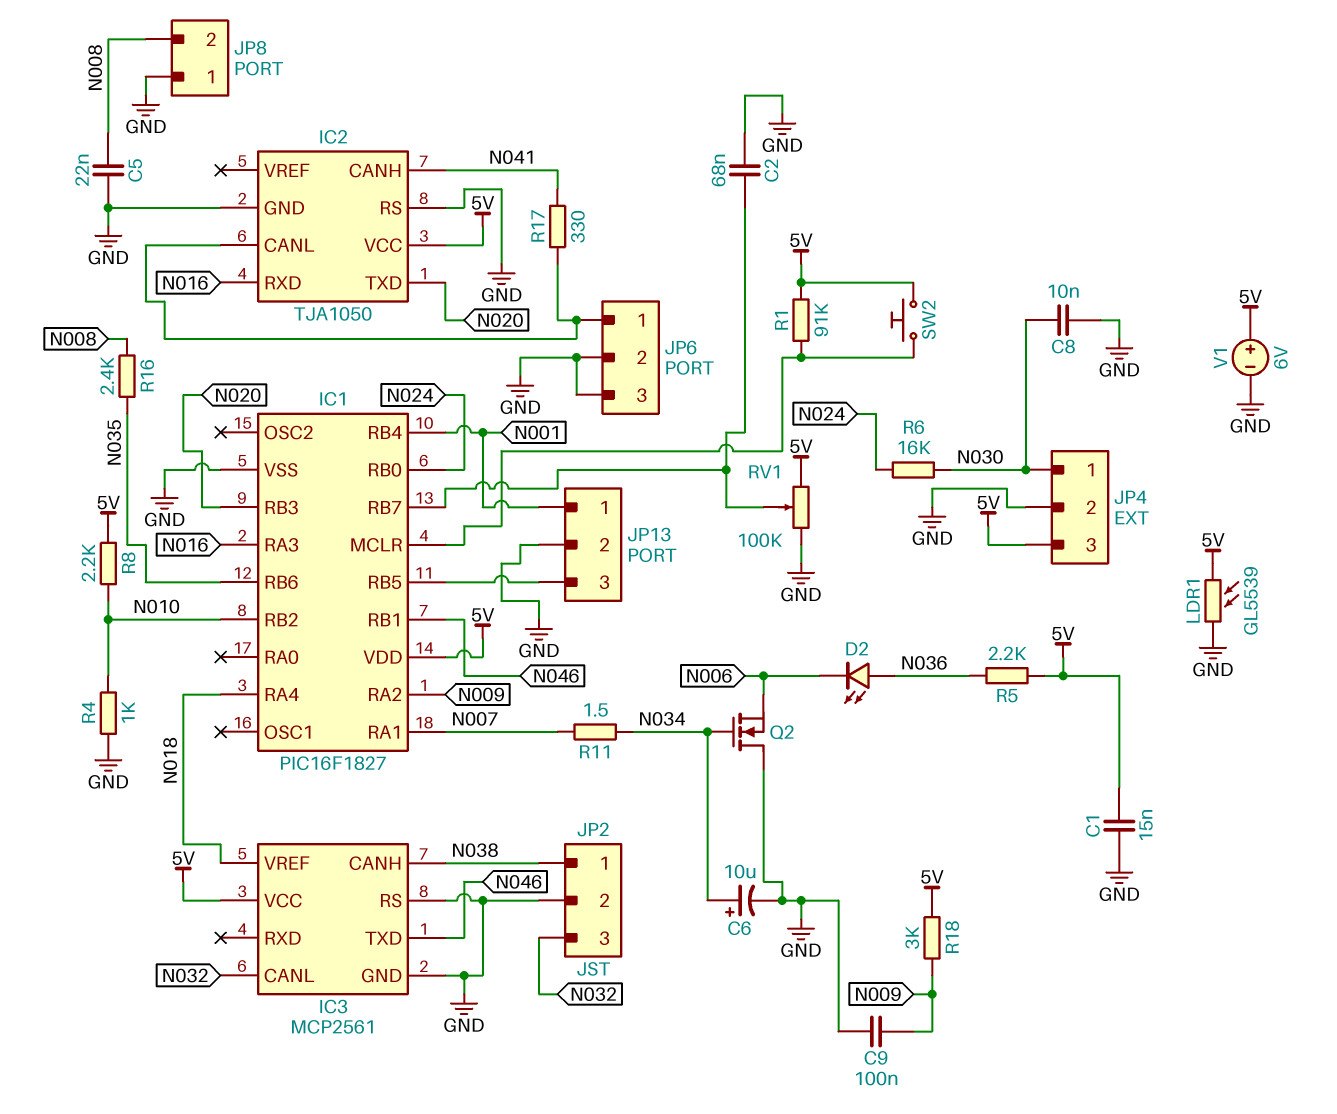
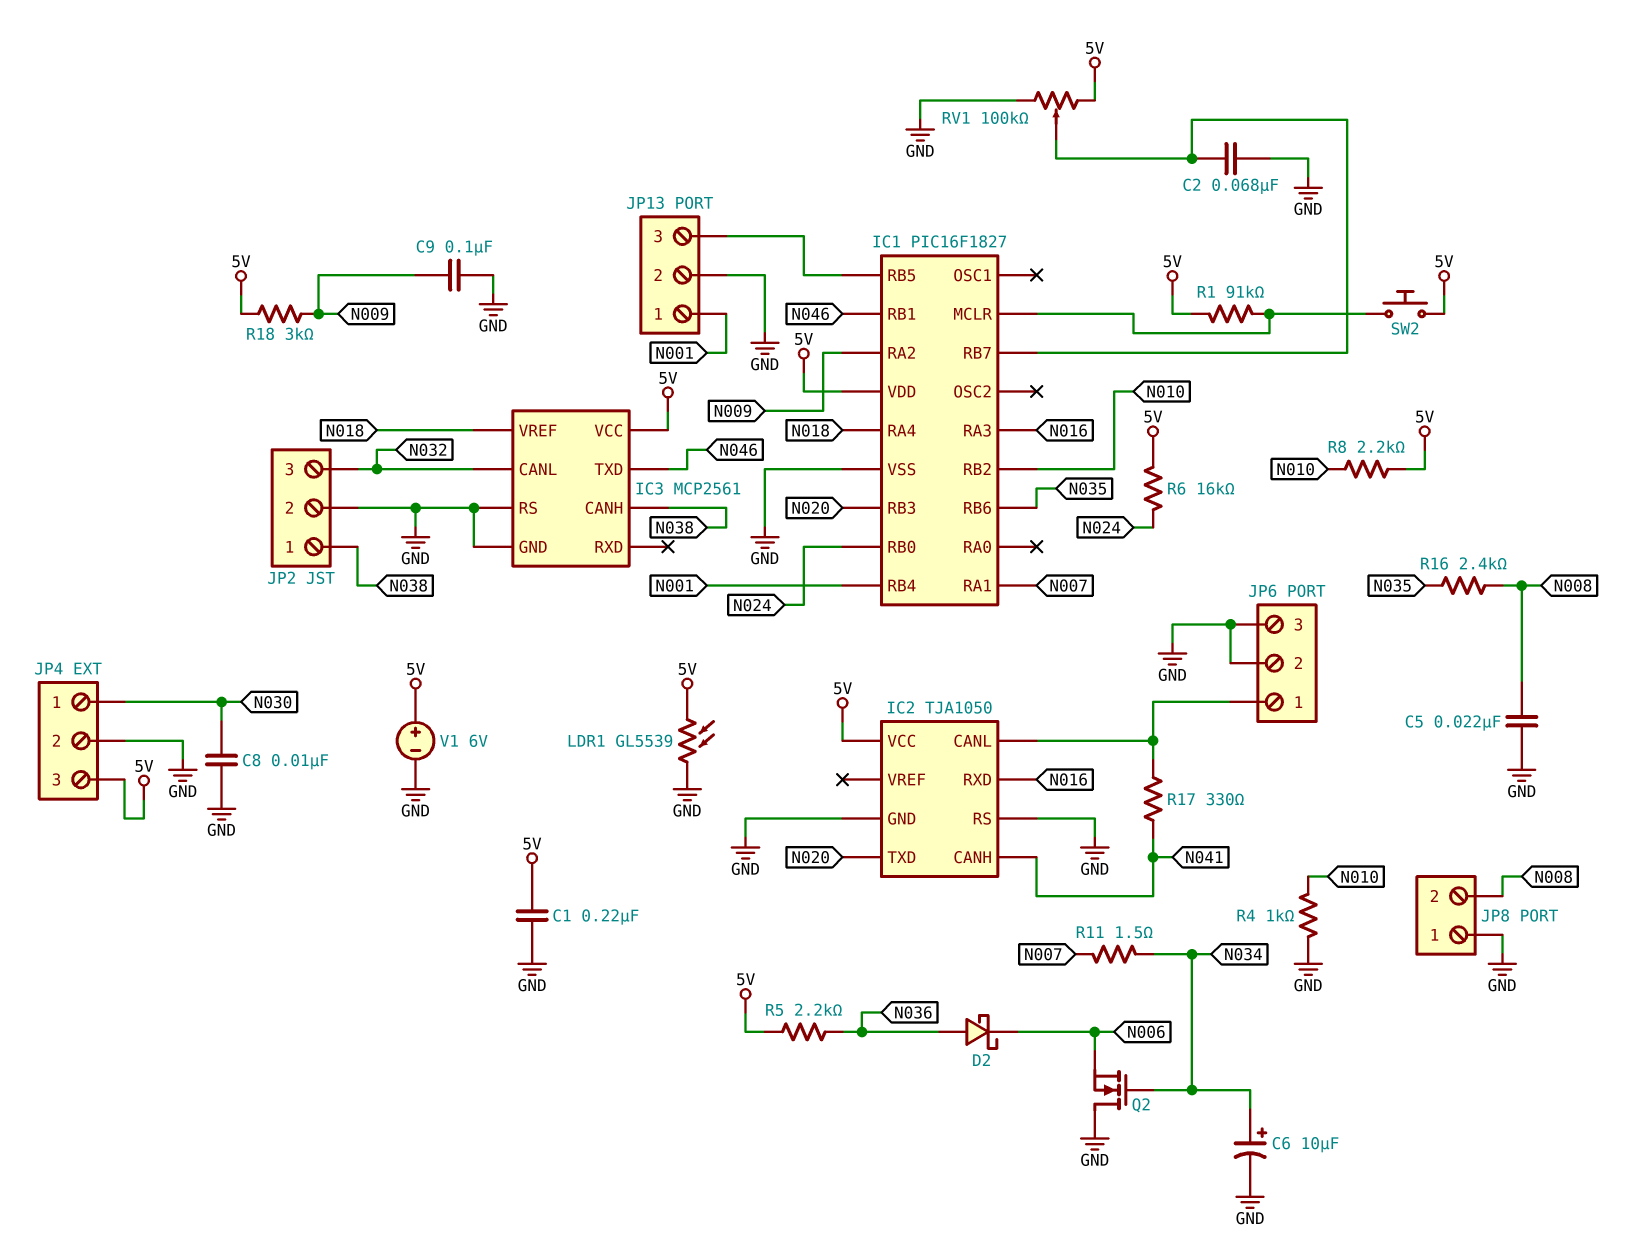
C1: 15nF (5V, GND) -> 220nF (5V, GND)
D2: LED (A N036, K N006) -> schottky (A N036, K N006)
R6: 16k (N024, N030) -> 16k (5V, N024)

